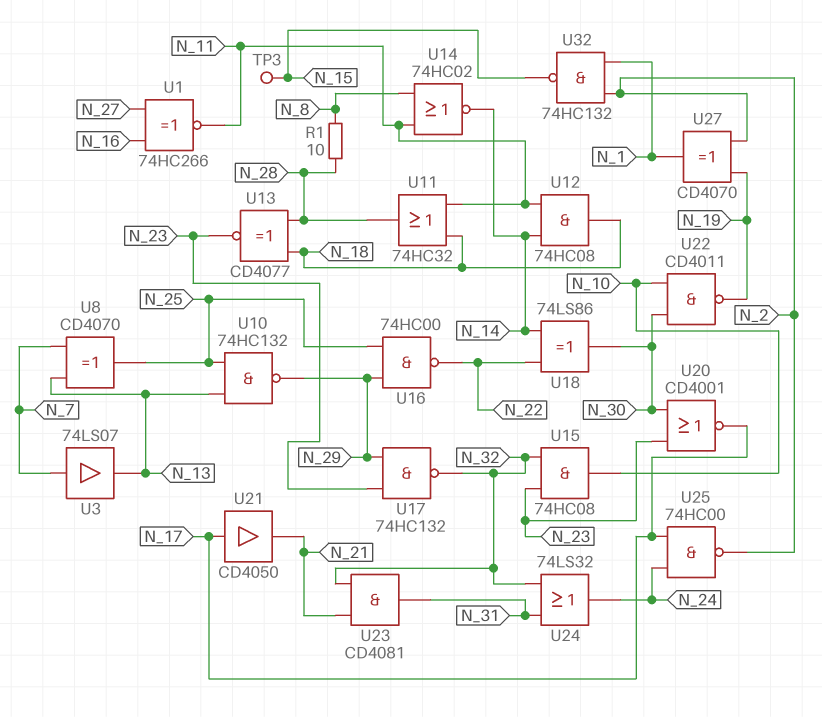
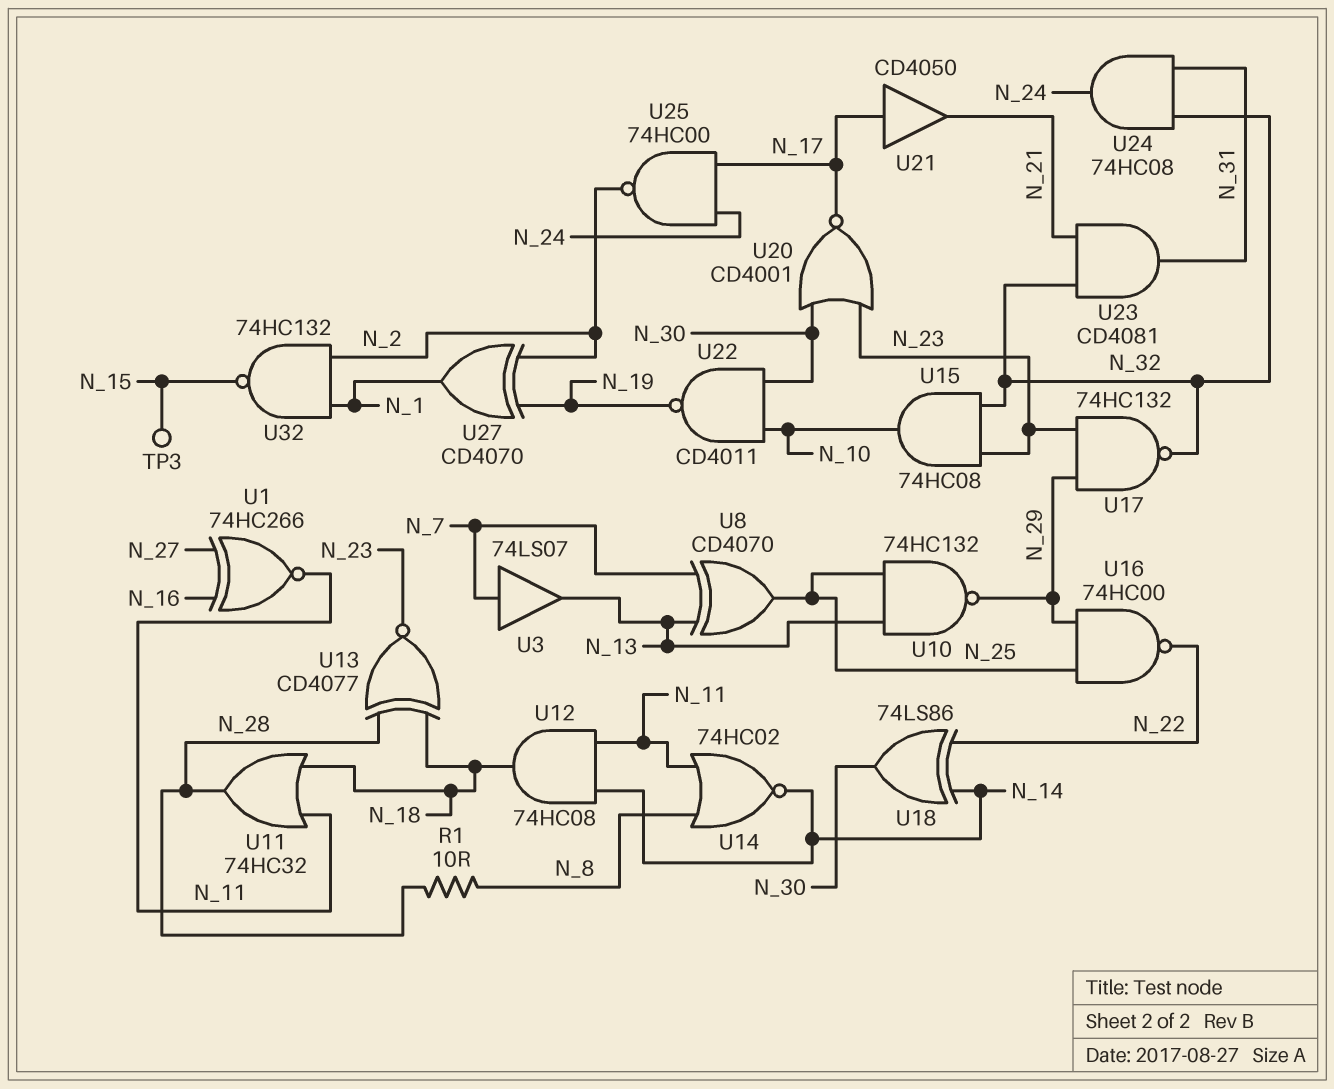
U24: OR 74LS32 (in N_31, in N_32, out N_24) -> AND 74HC08 (in N_31, in N_32, out N_24)

